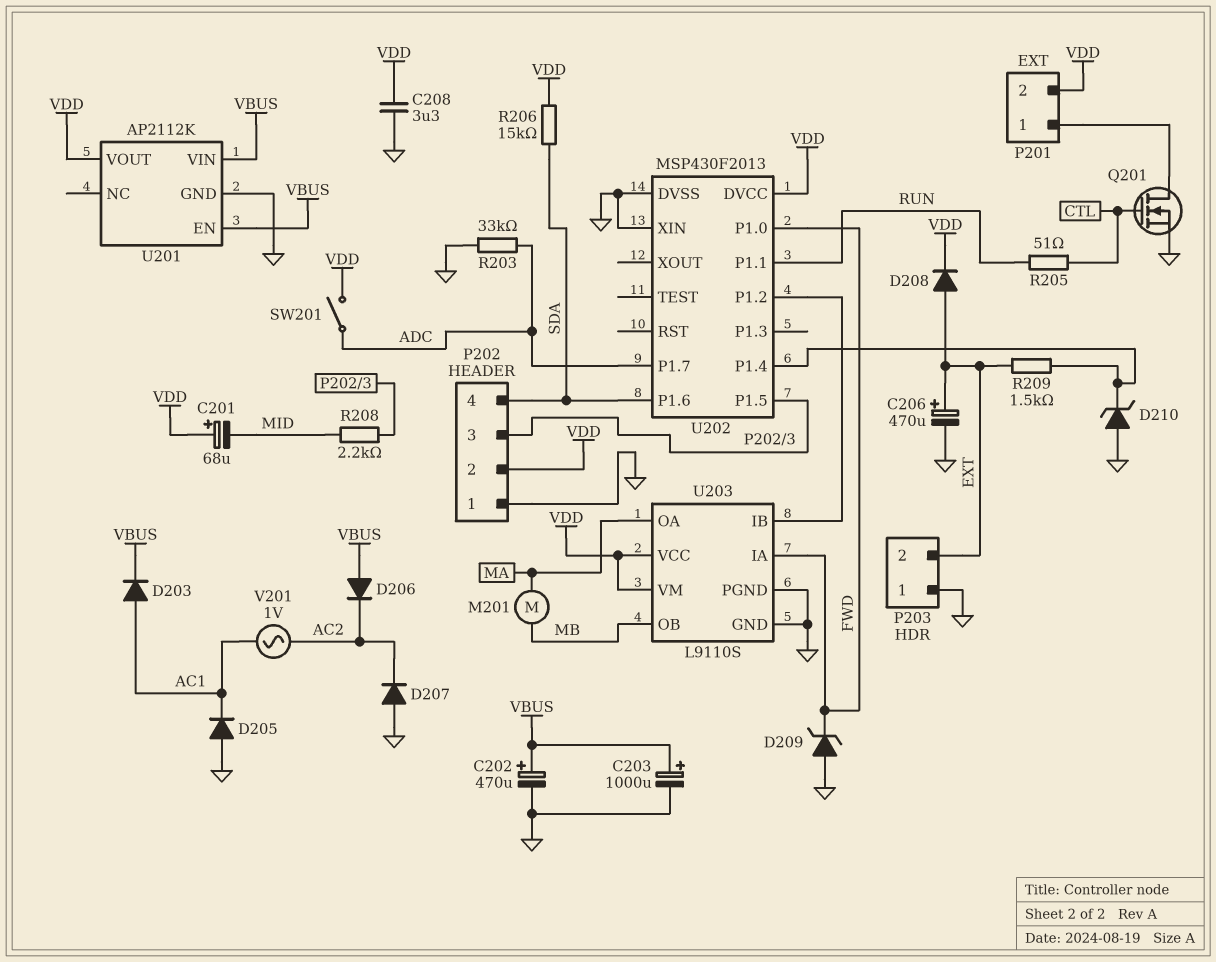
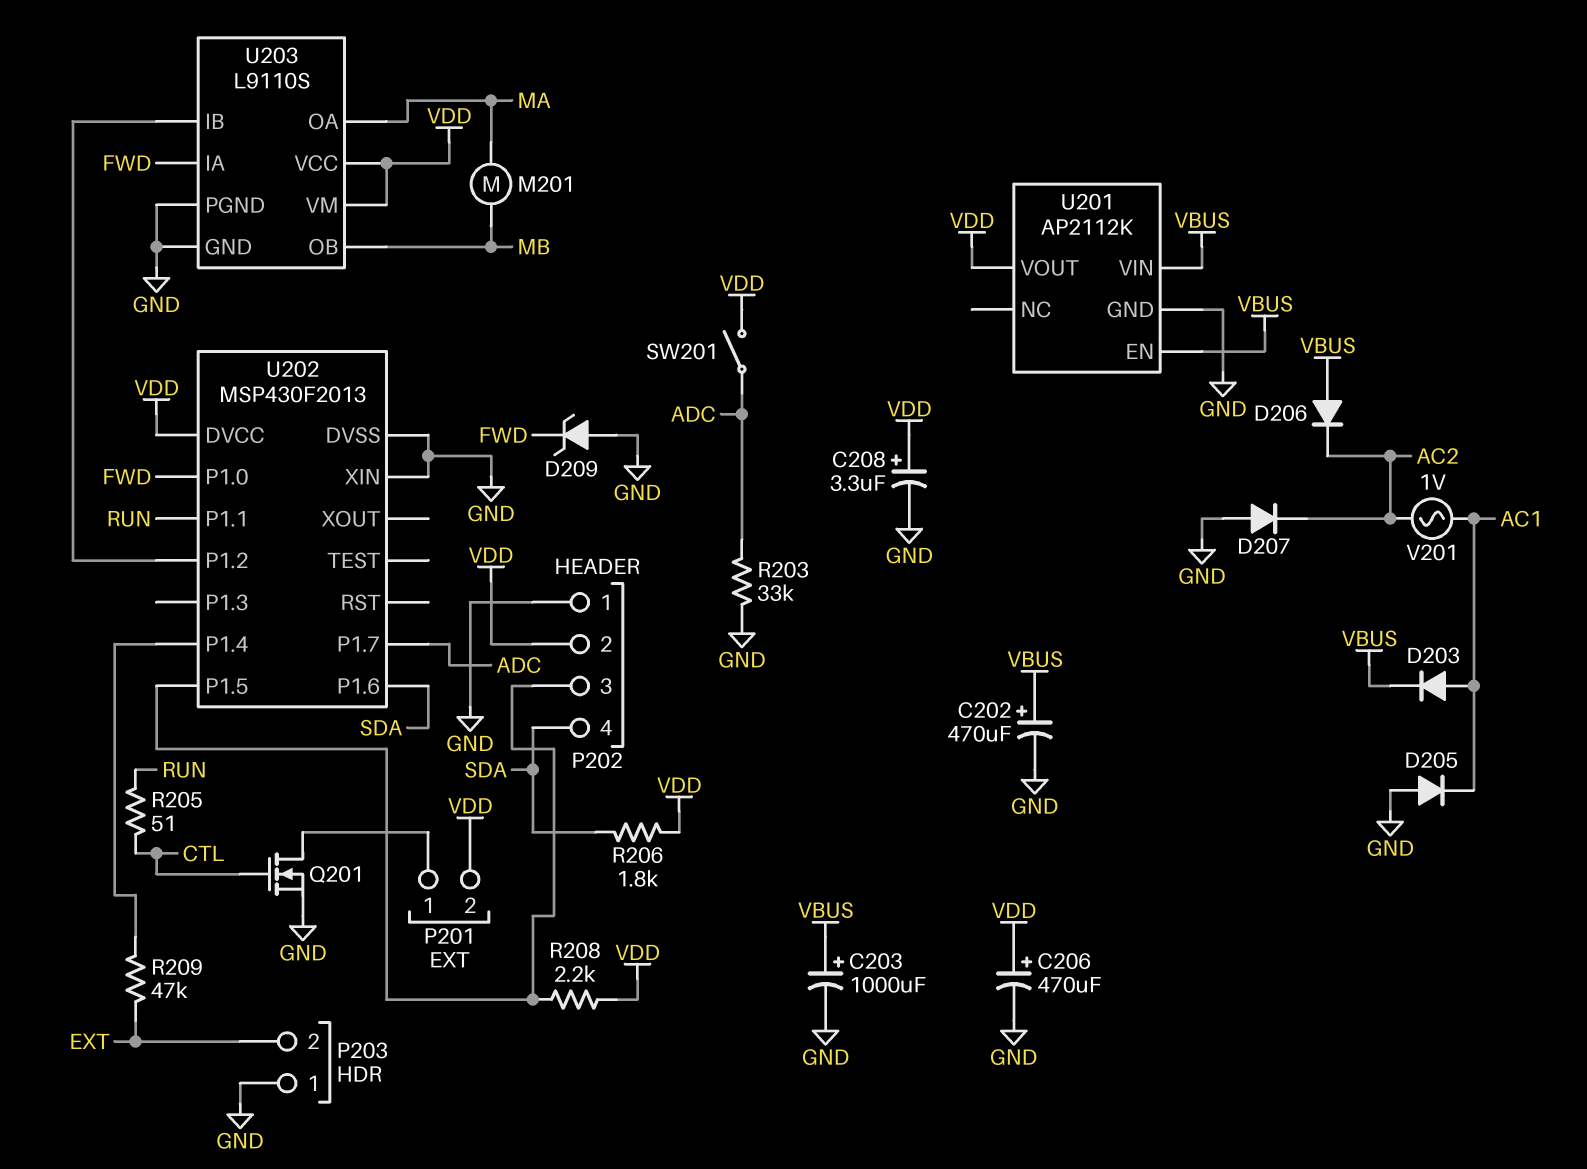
C201: 68uF (plus VDD, minus MID) -> none
C206: 470uF (plus EXT, minus GND) -> 470uF (plus VDD, minus GND)
C208: 3.3uF (GND, VDD) -> 3.3uF (plus VDD, minus GND)
D208: diode (A EXT, K VDD) -> none
D210: zener (A GND, K U202/P1.4) -> none
R206: 15k (SDA, VDD) -> 1.8k (SDA, VDD)
R208: 2.2k (MID, P202/3) -> 2.2k (P202/3, VDD)
R209: 1.5k (EXT, U202/P1.4) -> 47k (EXT, U202/P1.4)

